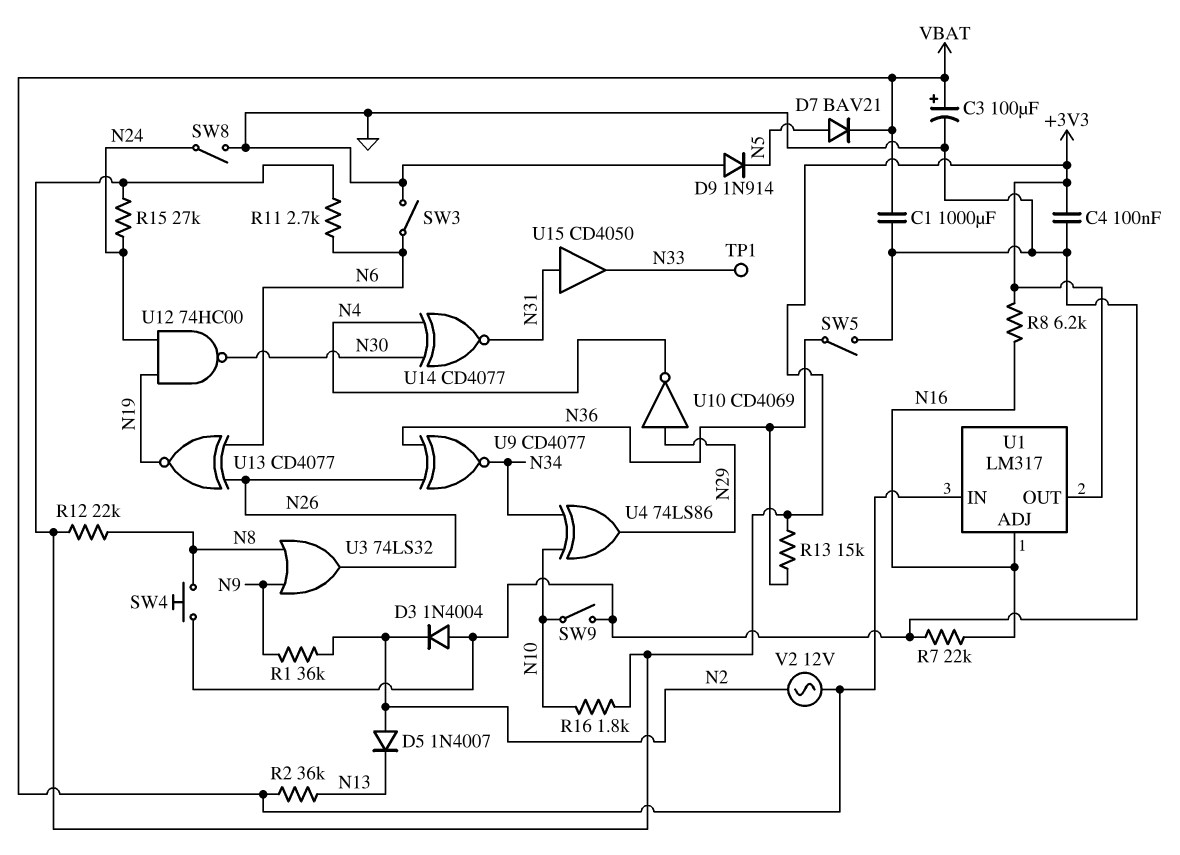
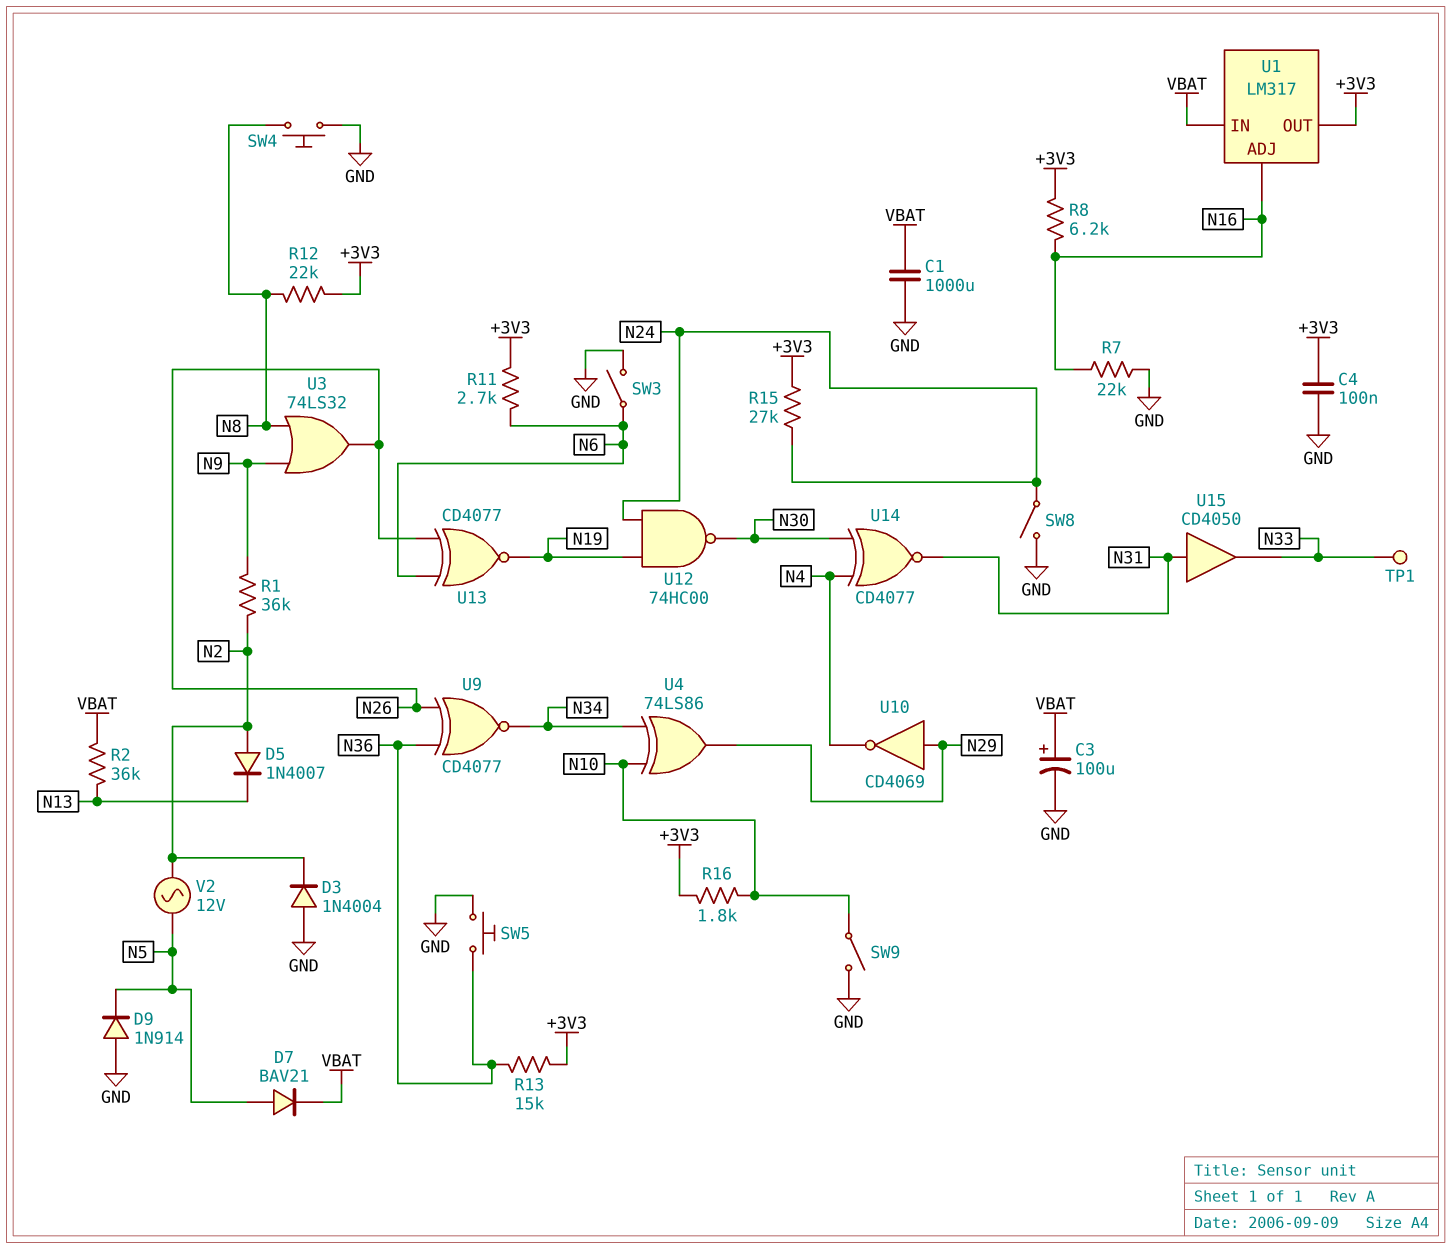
SW5: switch (GND, N36) -> button (GND, N36)
V2: AC 12V (N2, VBAT) -> AC 12V (N2, N5)

